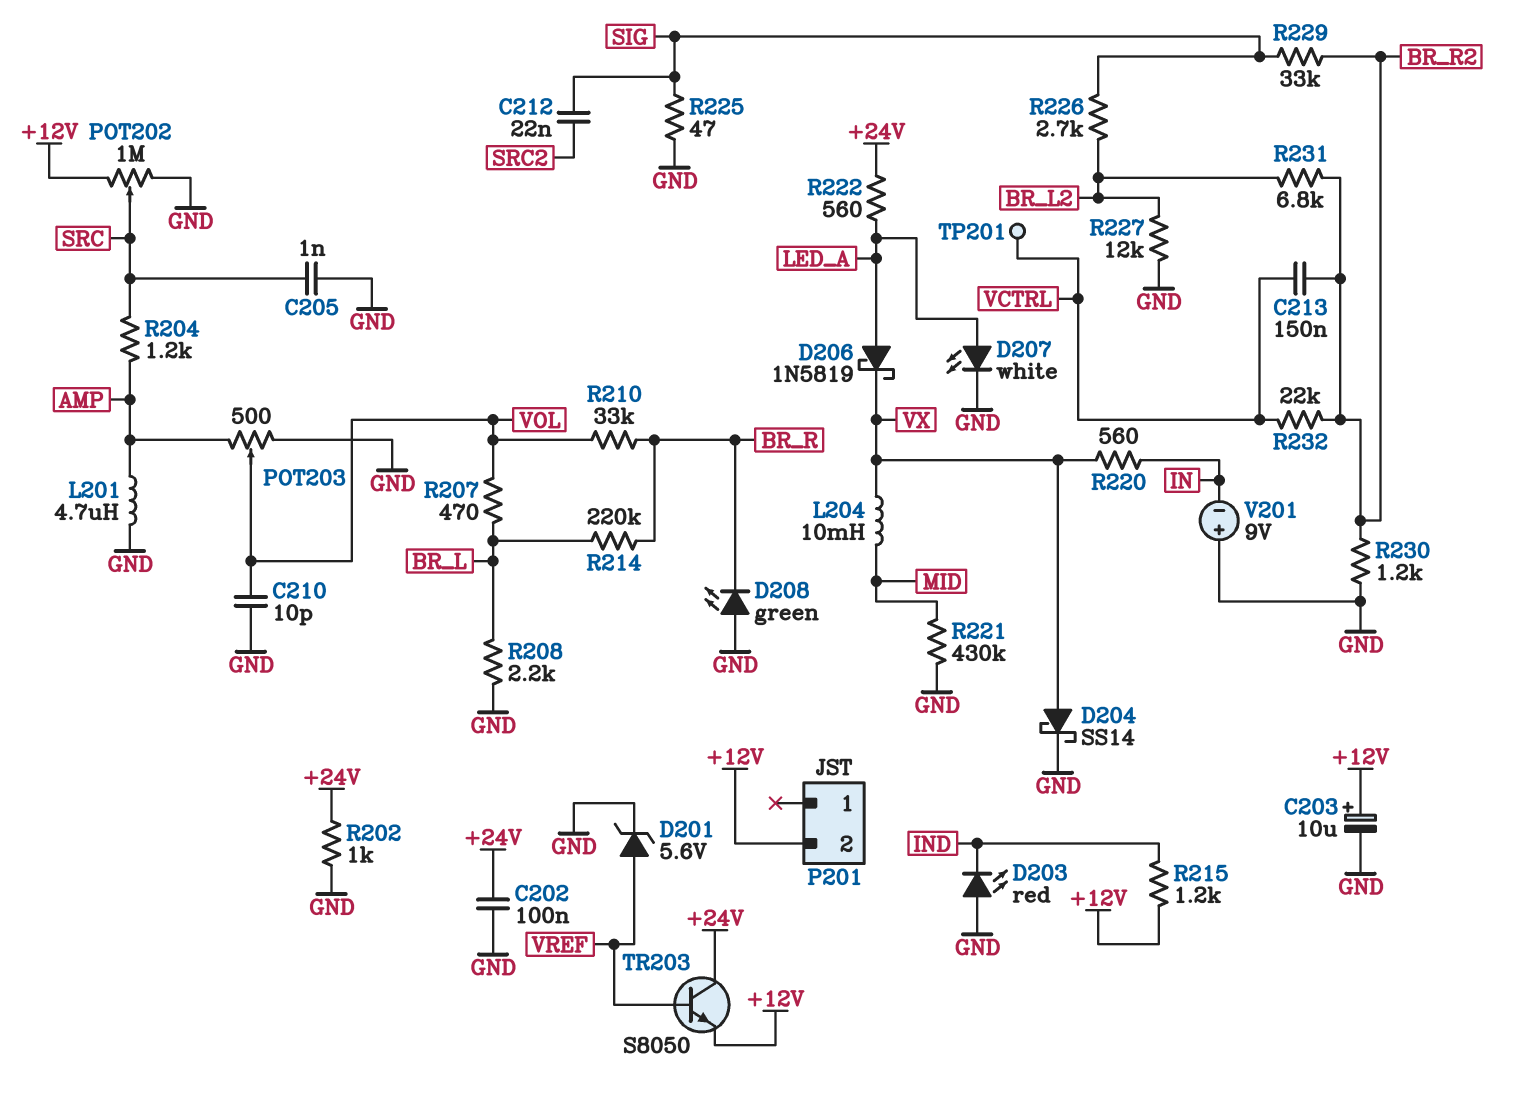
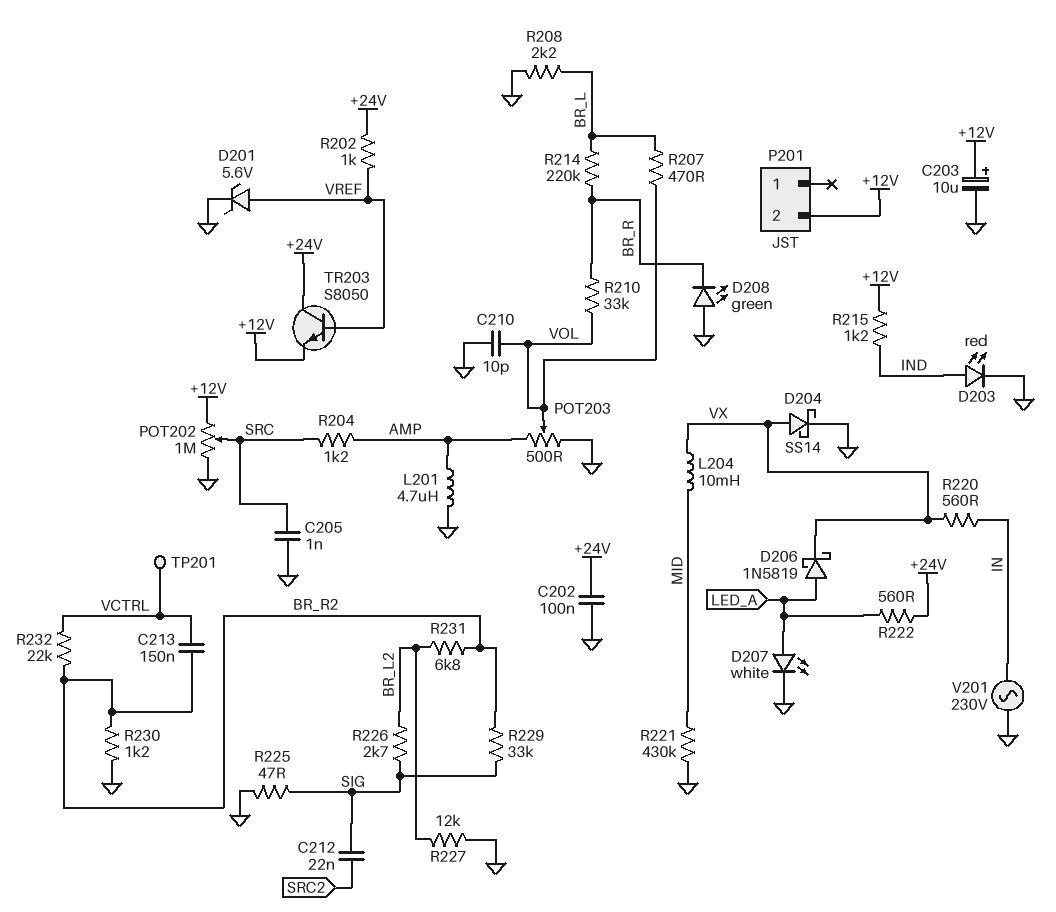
D203: LED red (A GND, K IND) -> LED red (A IND, K GND)
R202: 1k (+24V, GND) -> 1k (+24V, VREF)
V201: 9V (plus GND, minus IN) -> AC 230V (GND, IN)

